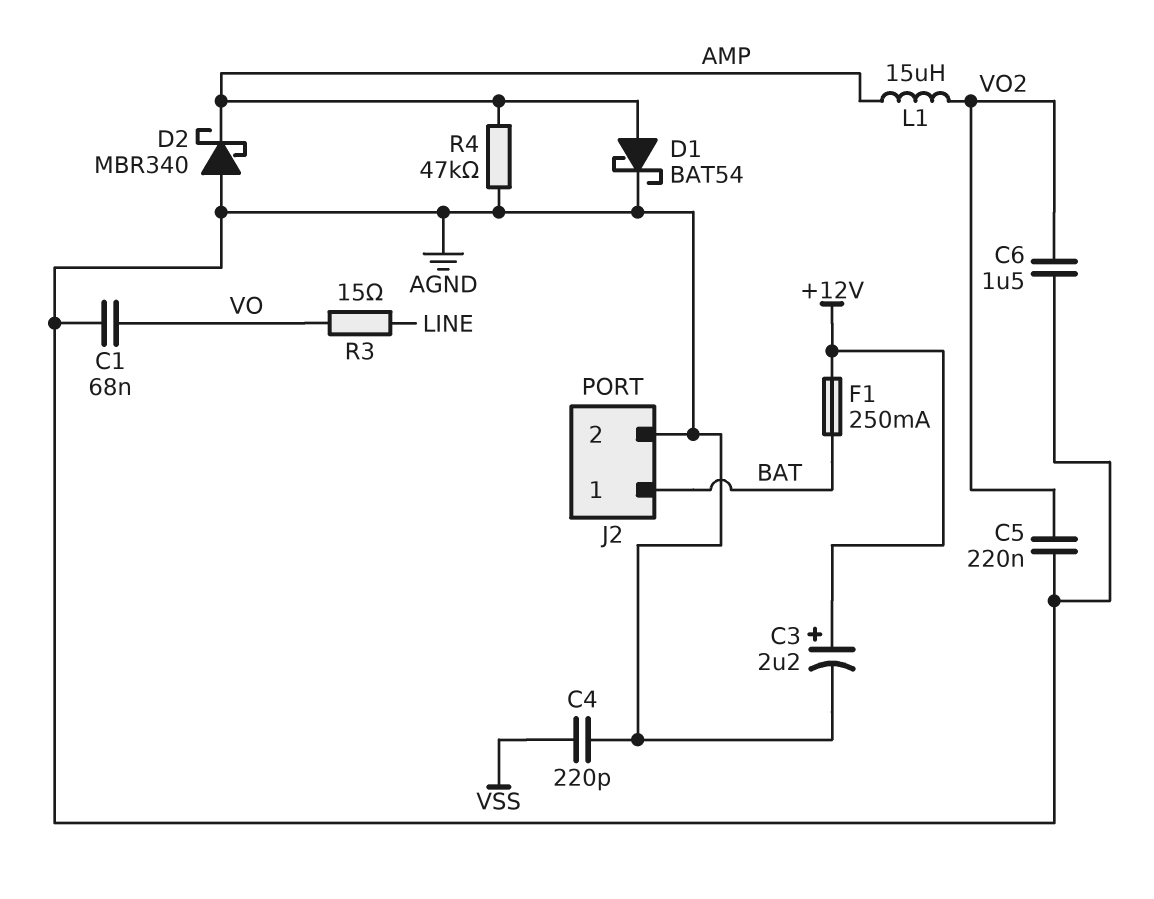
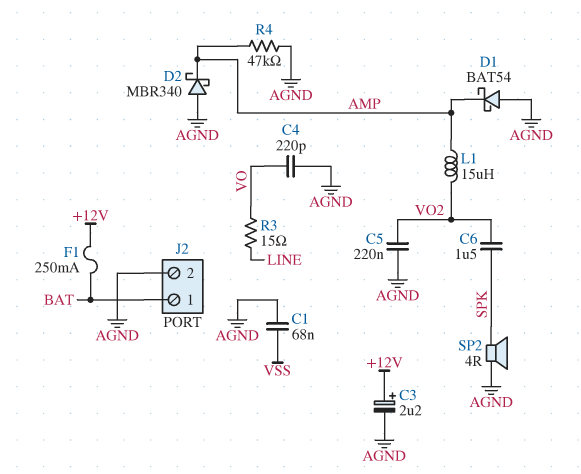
C1: 68nF (AGND, VO) -> 68nF (AGND, VSS)
C4: 220pF (AGND, VSS) -> 220pF (AGND, VO)
C6: 1.5uF (AGND, VO2) -> 1.5uF (SPK, VO2)
D1: schottky BAT54 (A AMP, K AGND) -> schottky BAT54 (A AGND, K AMP)
SP2: none -> speaker 4R (AGND, SPK)

